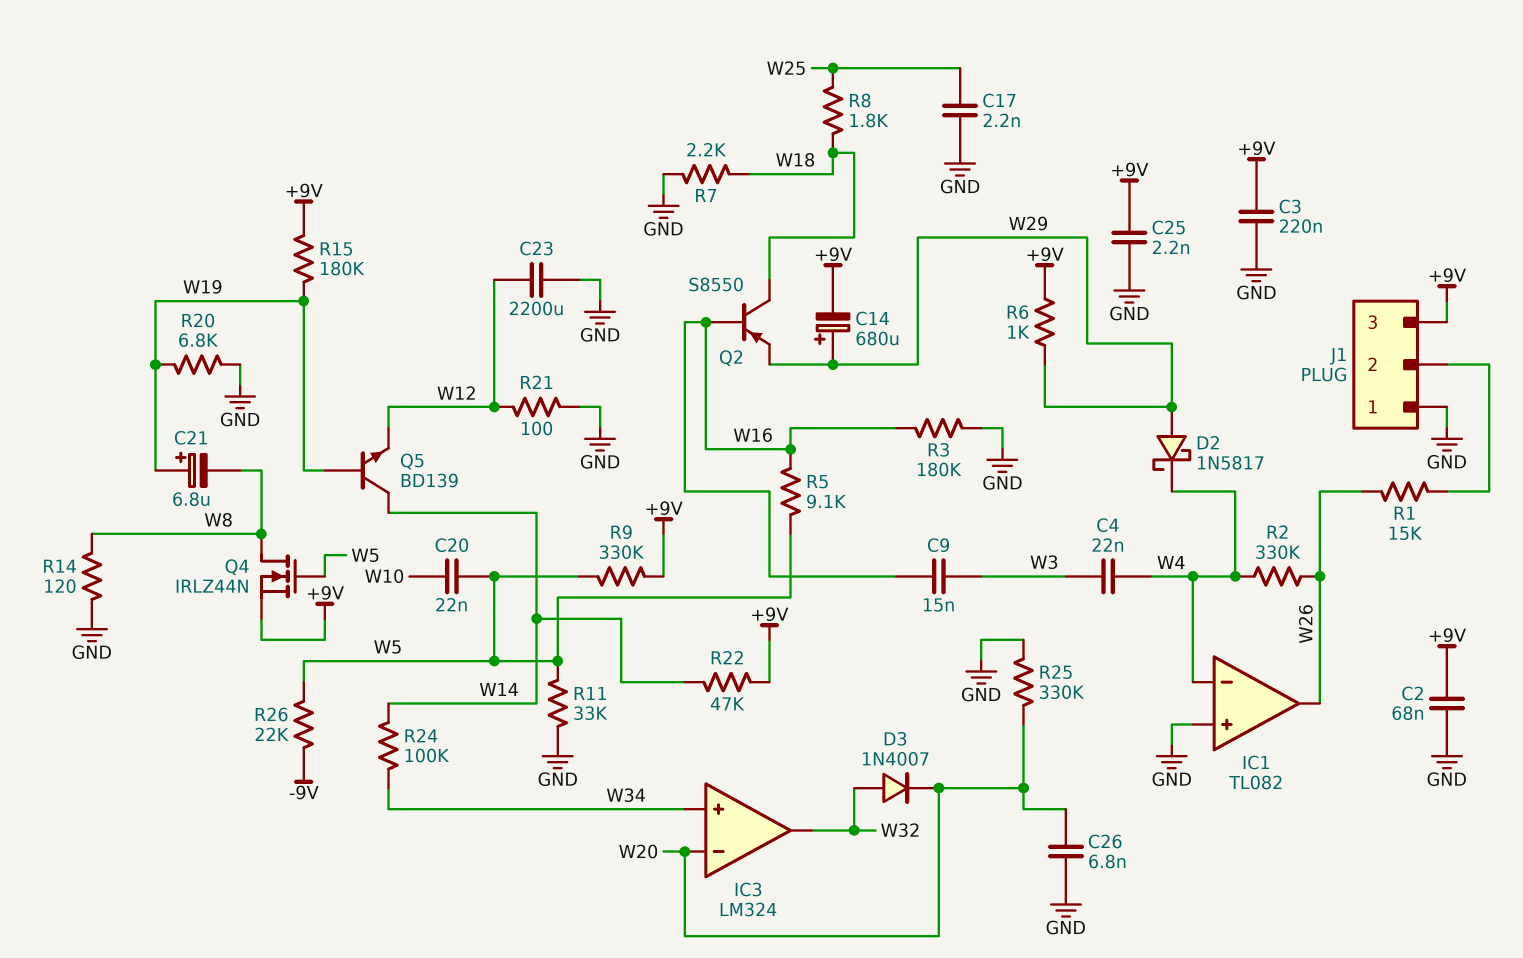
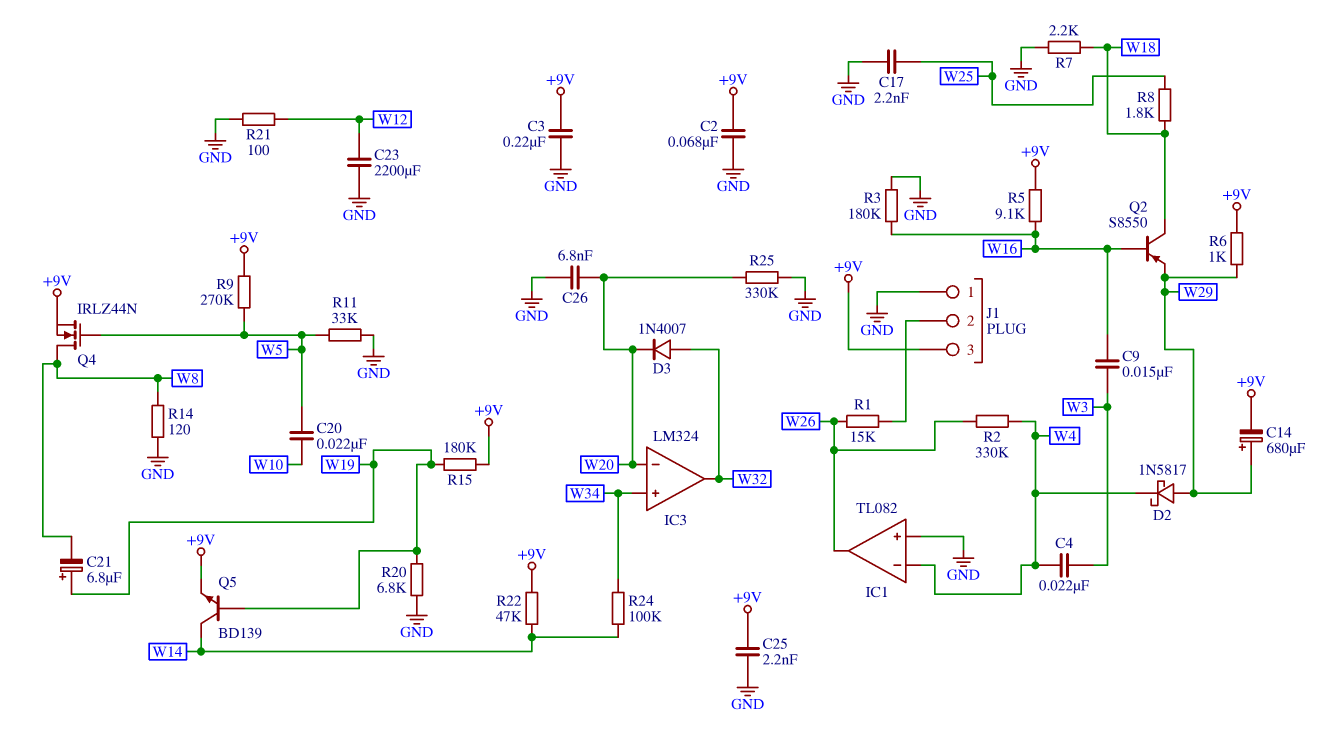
Q5: NPN BD139 (B W19, C W14, E W12) -> NPN BD139 (B W19, C W14, E +9V)
R5: 9.1k (W5, W16) -> 9.1k (+9V, W16)
R9: 330k (+9V, W5) -> 270k (+9V, W5)
R26: 22k (-9V, W5) -> none

